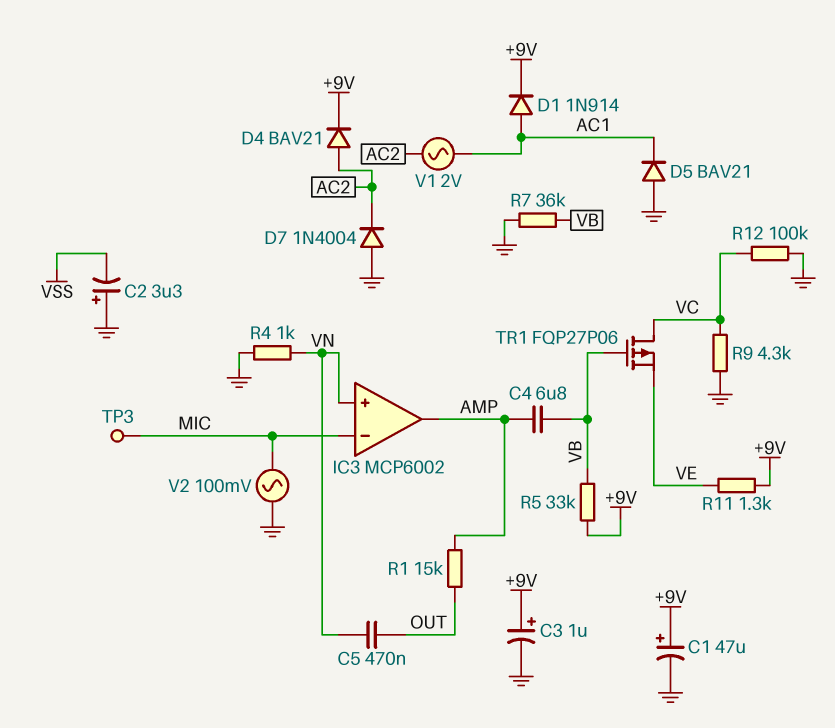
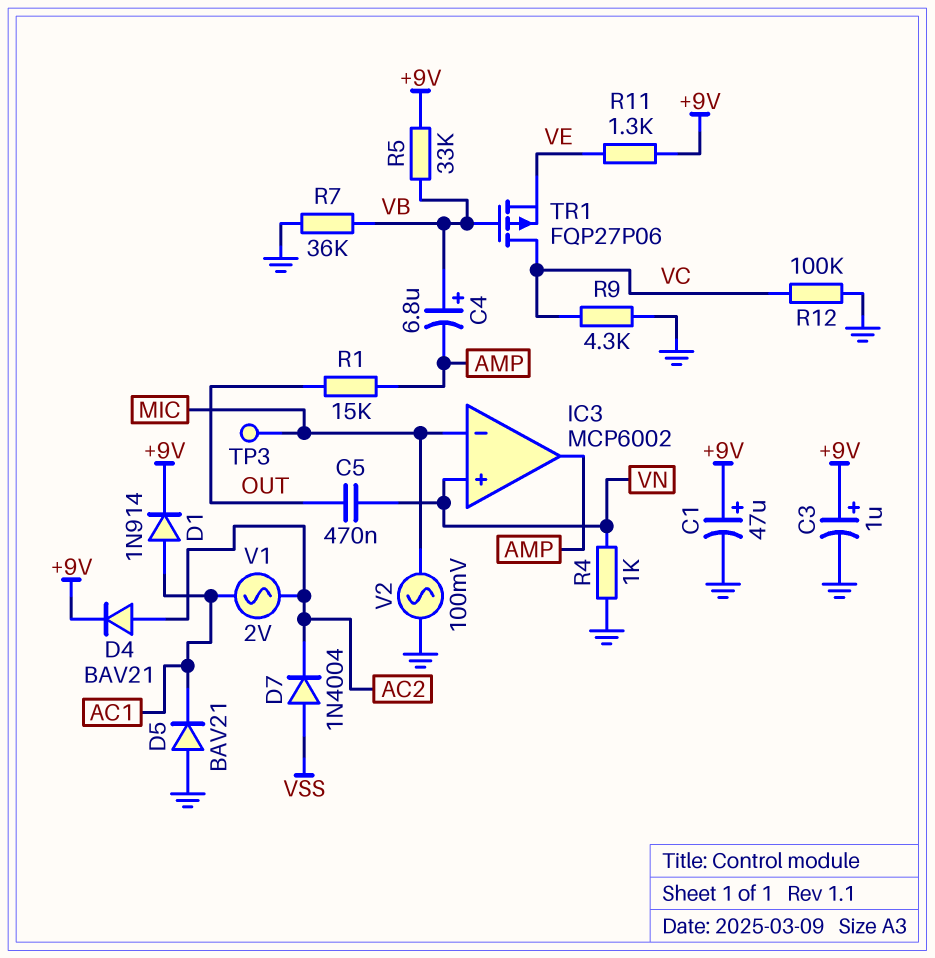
C2: 3.3uF (plus GND, minus VSS) -> none
C4: 6.8uF (AMP, VB) -> 6.8uF (plus VB, minus AMP)
D7: diode 1N4004 (A GND, K AC2) -> diode 1N4004 (A VSS, K AC2)

